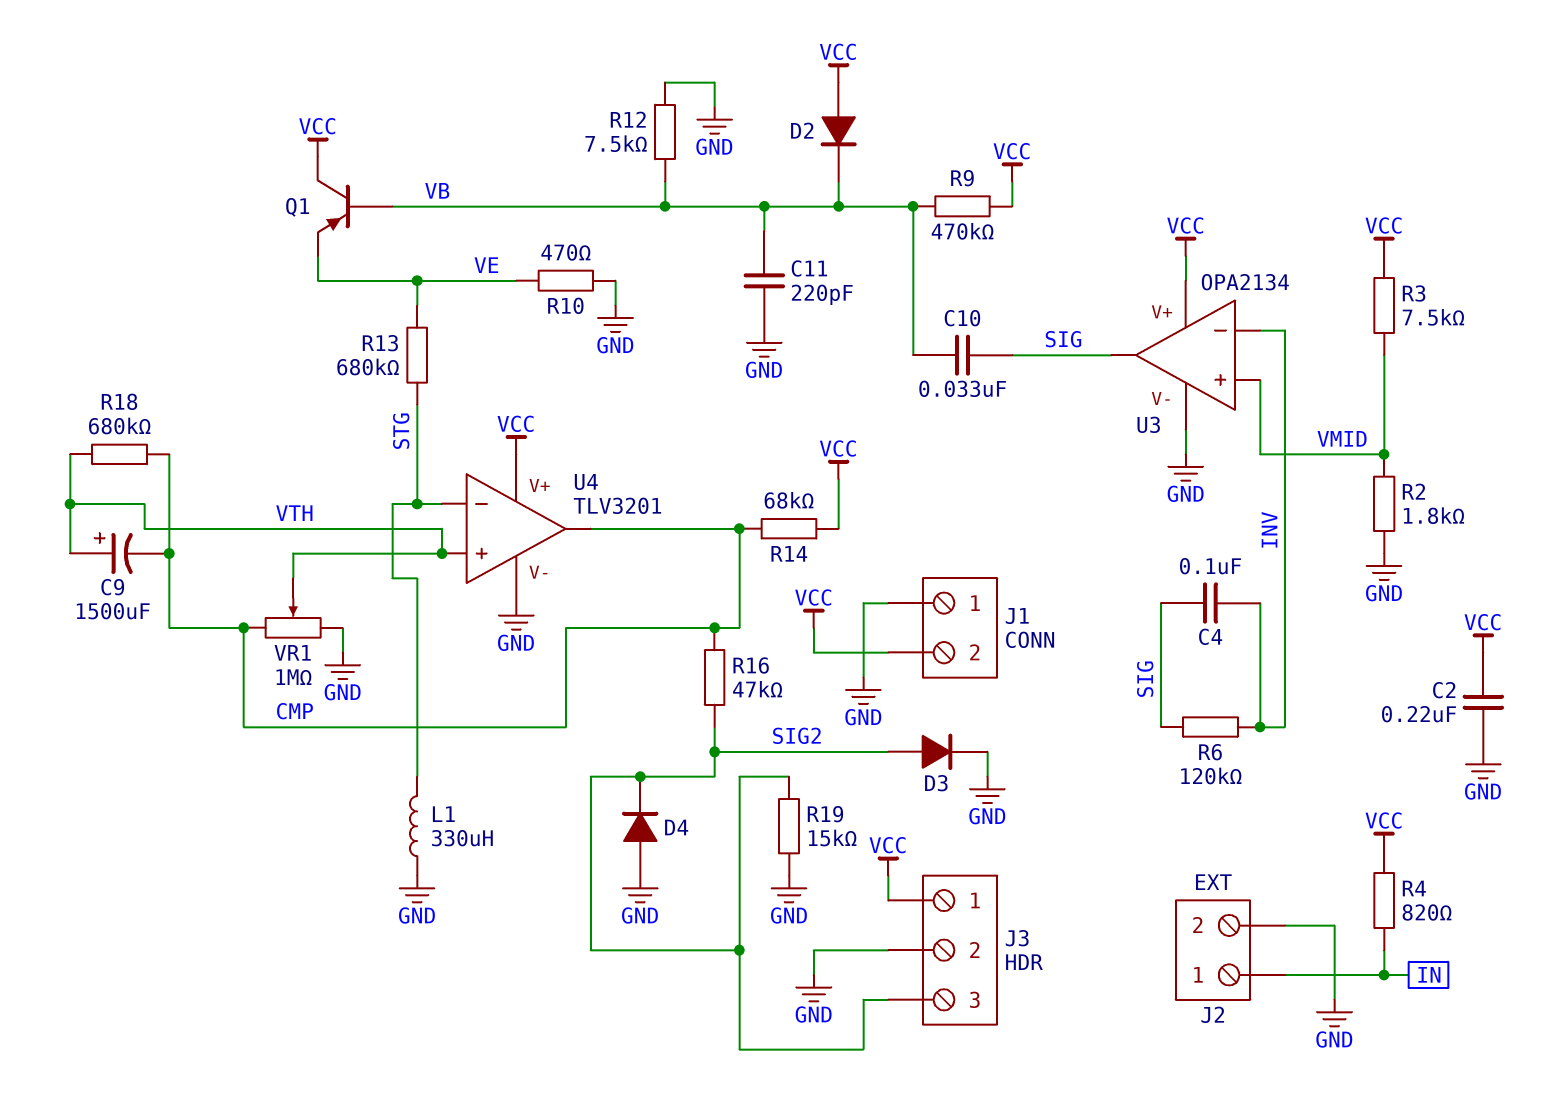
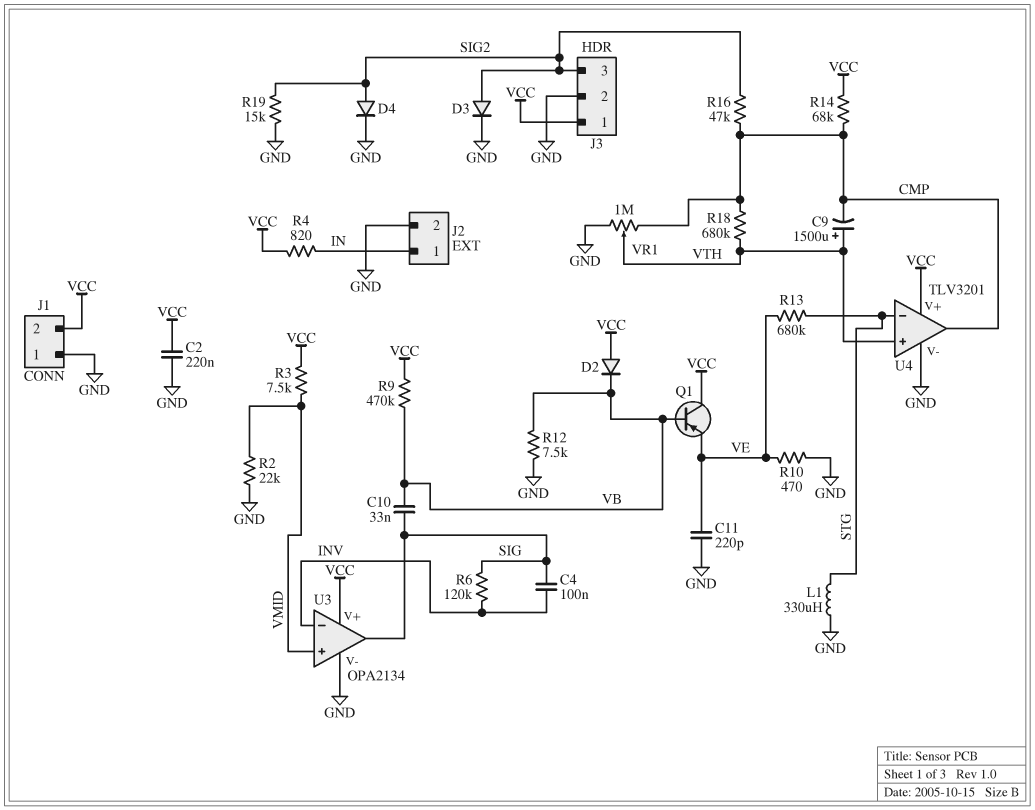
C11: 220pF (GND, VB) -> 220pF (GND, VE)
D4: diode (A GND, K SIG2) -> diode (A SIG2, K GND)
R2: 1.8k (GND, VMID) -> 22k (GND, VMID)

